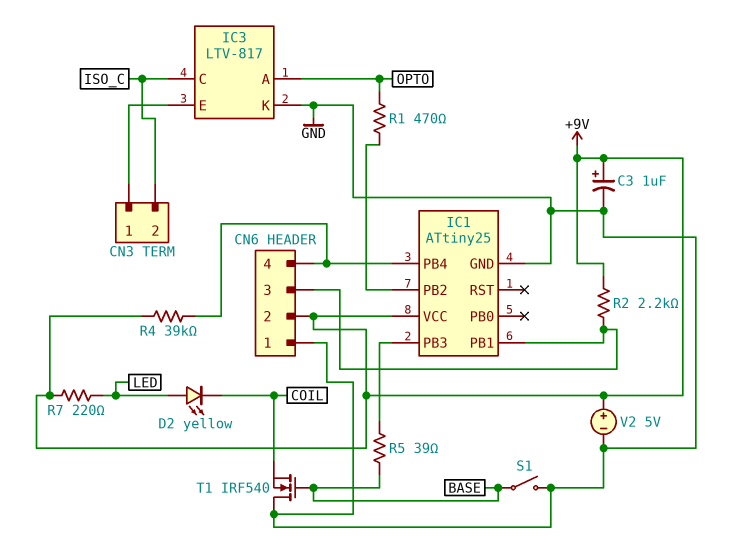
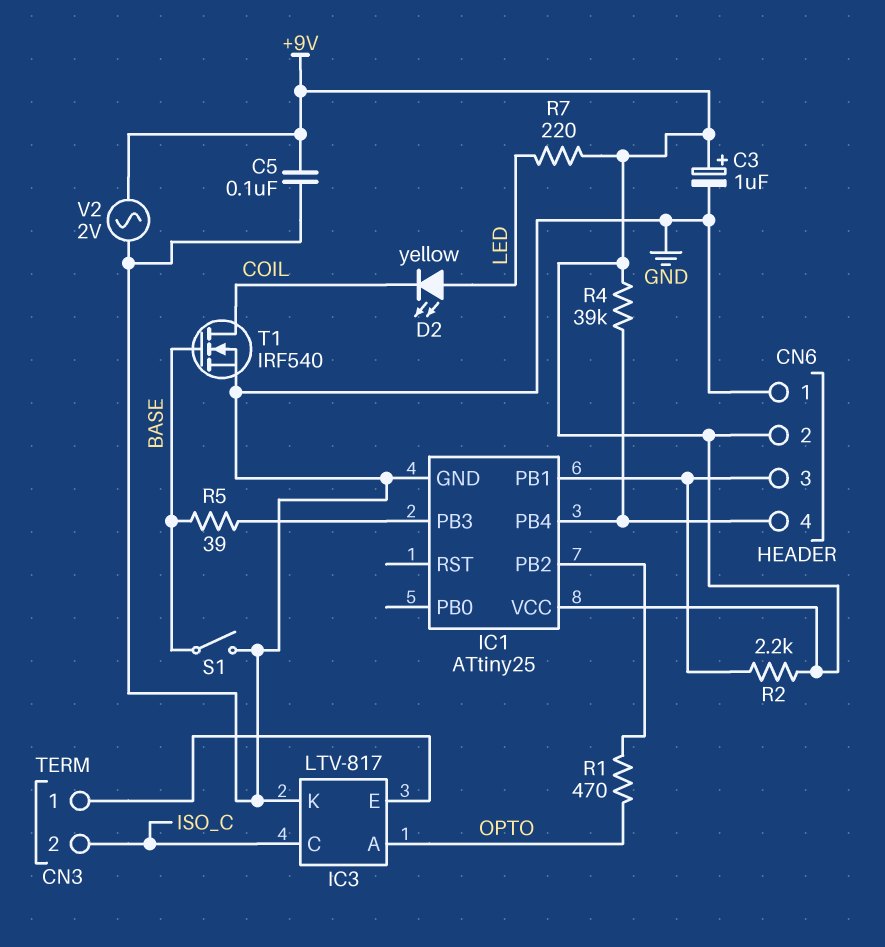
C5: none -> 100nF (+9V, GND)
T1: NMOS IRF540 (G BASE, D GND, S COIL) -> NMOS IRF540 (G BASE, D COIL, S GND)
V2: 5V (plus +9V, minus GND) -> AC 2V (+9V, GND)

